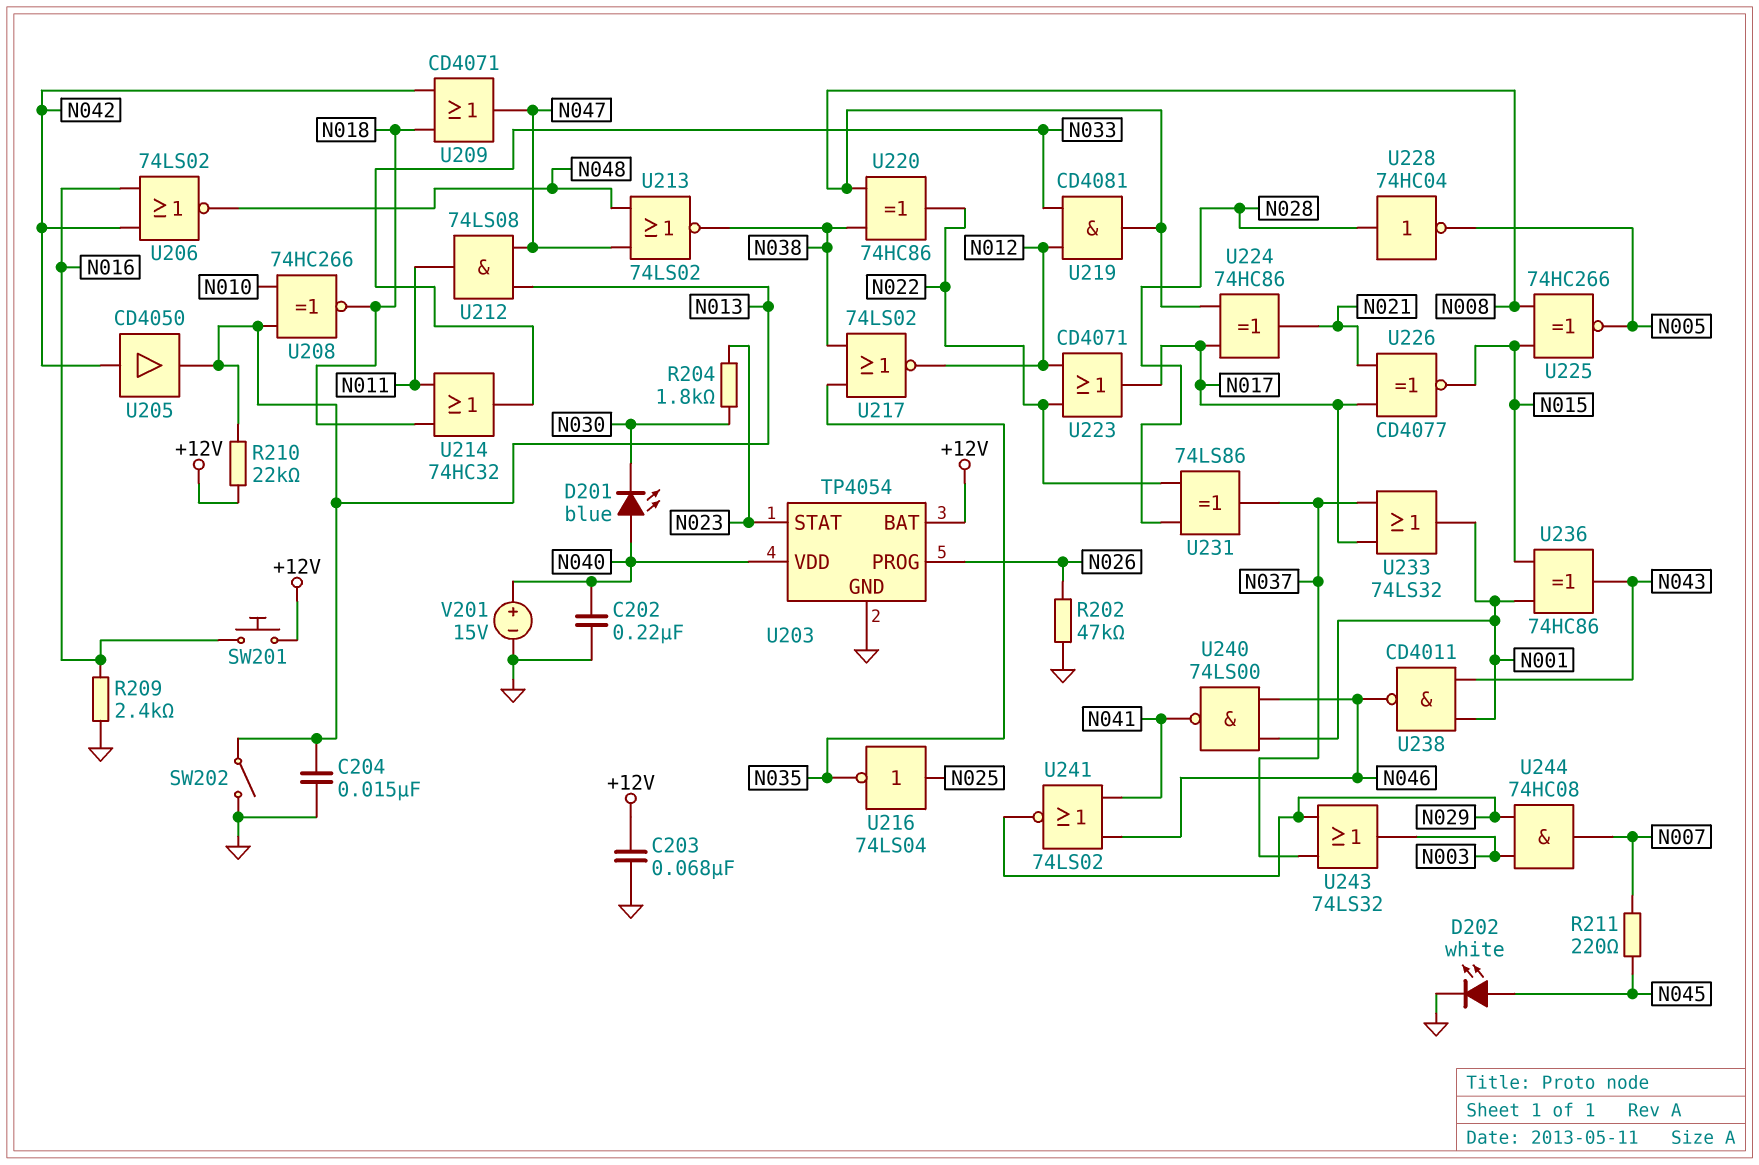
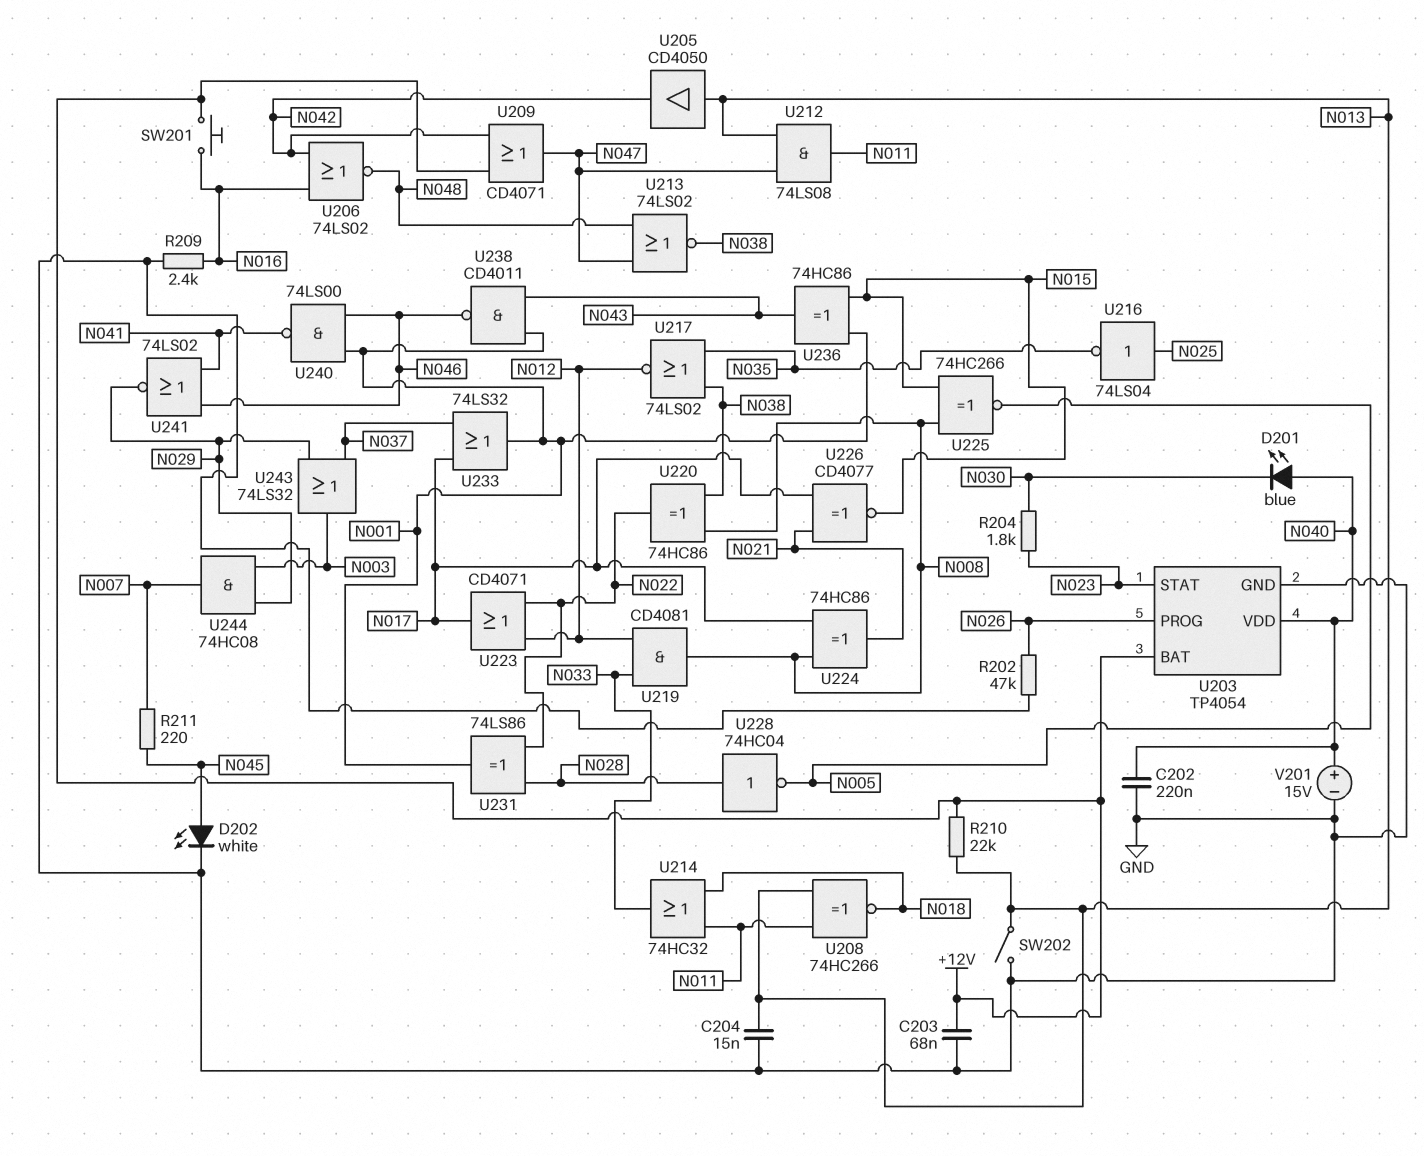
U205: buffer CD4050 (in N042, out N013) -> buffer CD4050 (in N013, out N042)
U208: XNOR 74HC266 (in N010, in N013, out N018) -> XNOR 74HC266 (in N011, in N013, out N018)
U209: OR CD4071 (in N018, in N042, out N047) -> OR CD4071 (in +12V, in N042, out N047)
U231: XOR 74LS86 (in N022, in N028, out N037) -> XOR 74LS86 (in N022, in N028, out N001)

